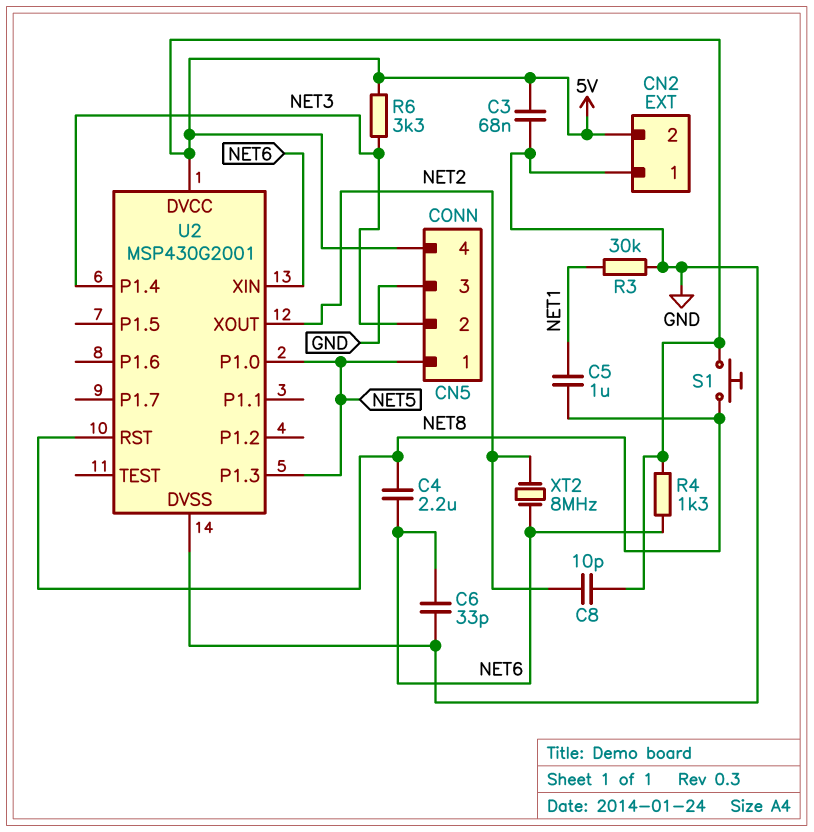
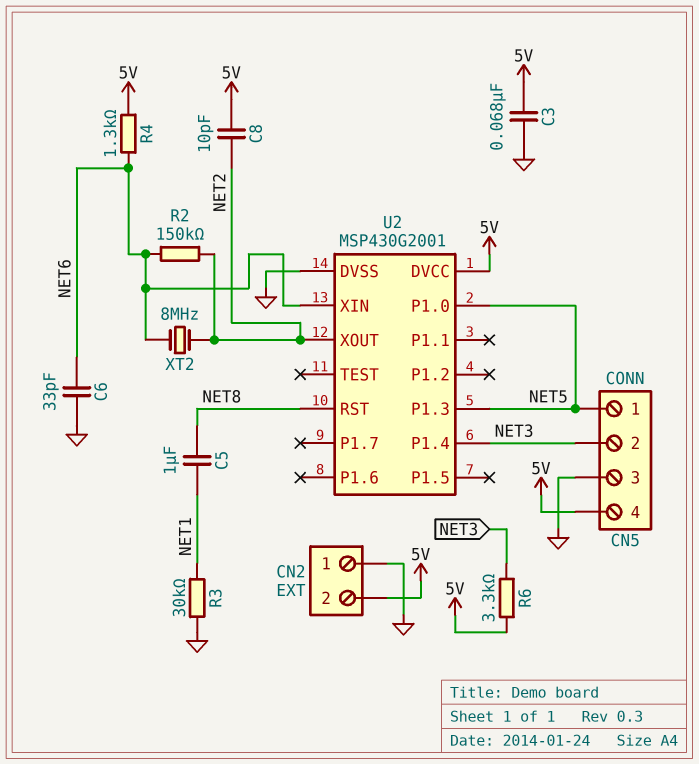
C4: 2.2uF (NET6, NET8) -> none
R2: none -> 150k (NET2, NET6)
S1: button (5V, NET8) -> none

